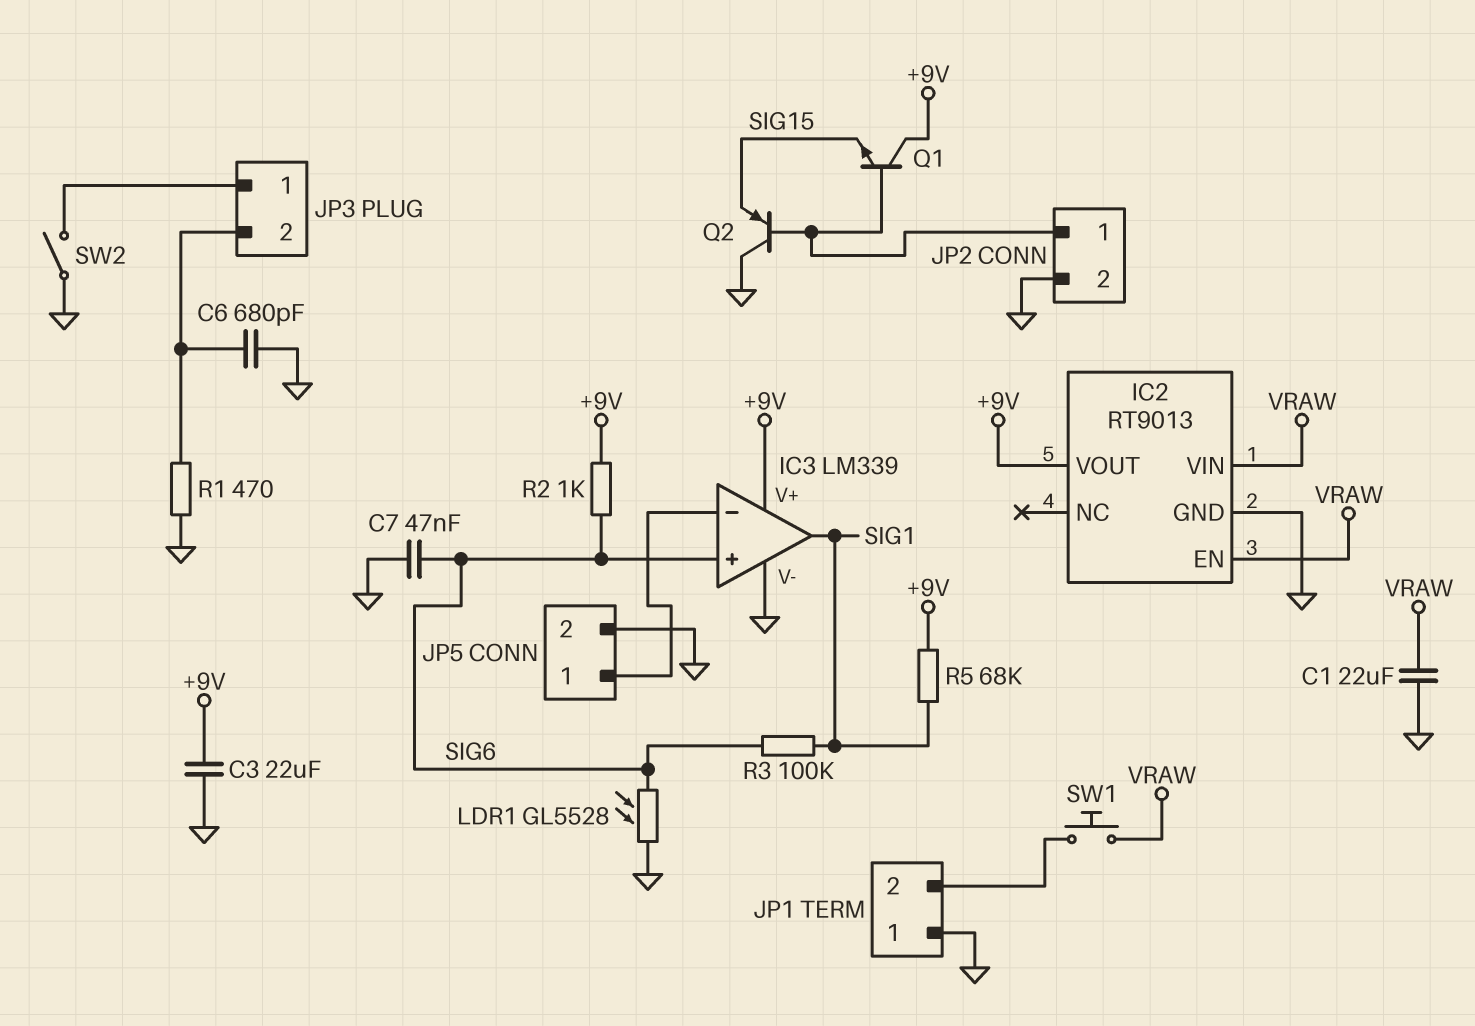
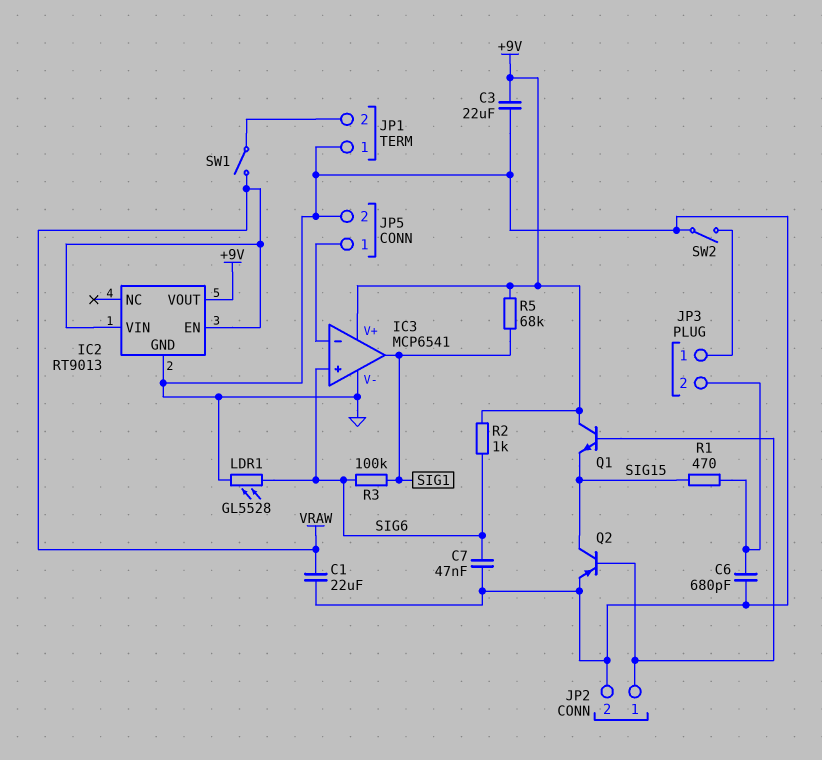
IC3: LM339 -> MCP6541
Q2: PNP (B JP2/1, C GND, E SIG15) -> PNP (B JP2/1, C SIG15, E GND)
R1: 470 (GND, JP3/2) -> 470 (JP3/2, SIG15)
SW1: button (JP1/2, VRAW) -> switch (JP1/2, VRAW)

